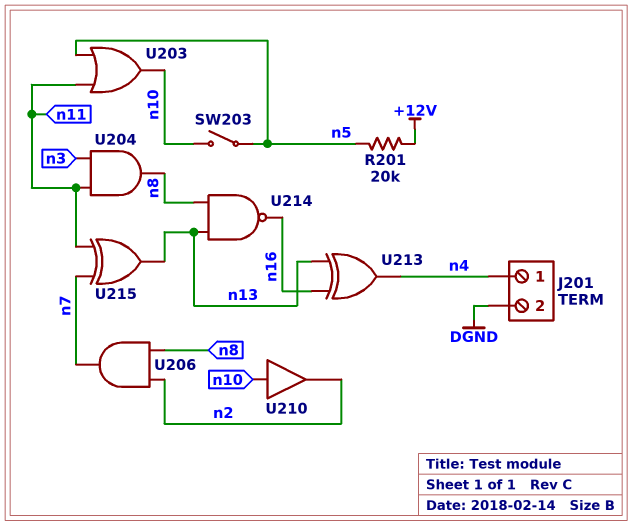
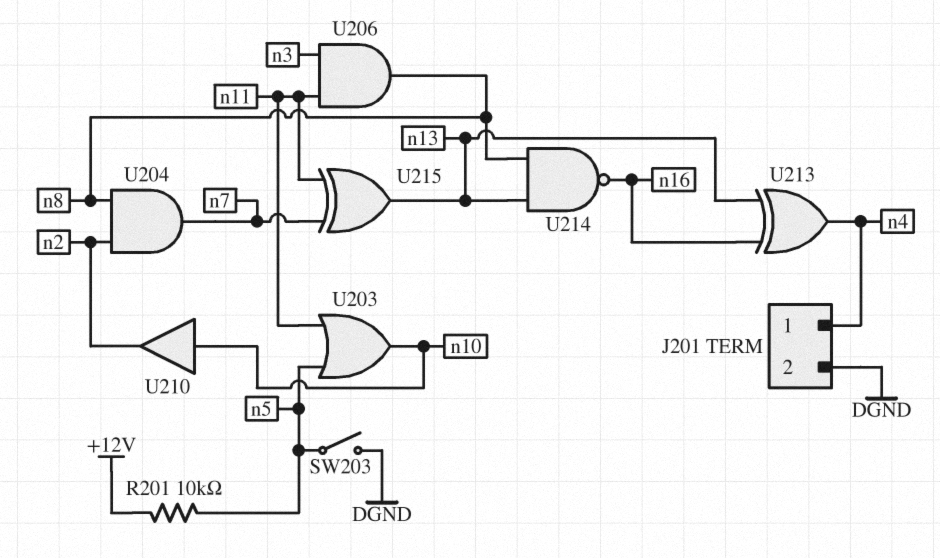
R201: 20k (+12V, n5) -> 10k (+12V, n5)
SW203: switch (n5, n10) -> switch (DGND, n5)
U204: AND (in n3, in n11, out n8) -> AND (in n2, in n8, out n7)
U206: AND (in n2, in n8, out n7) -> AND (in n3, in n11, out n8)

